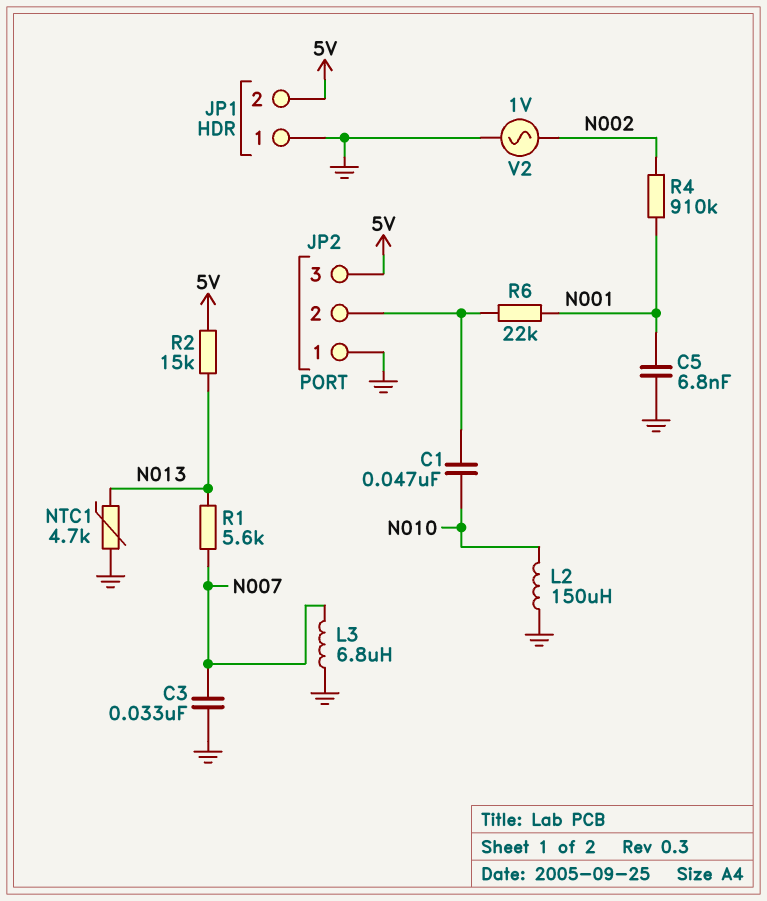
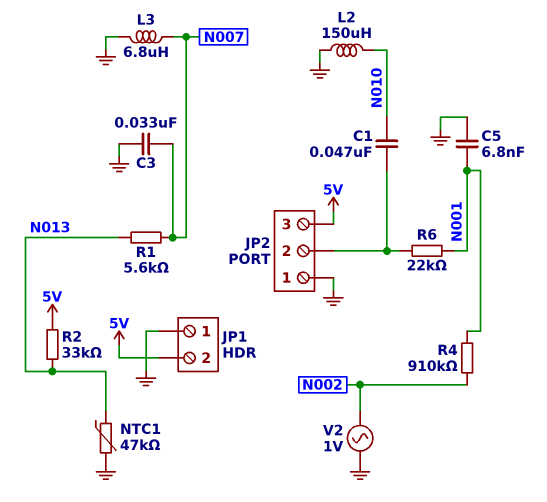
NTC1: 4.7k (GND, N013) -> 47k (GND, N013)
R2: 15k (5V, N013) -> 33k (5V, N013)

